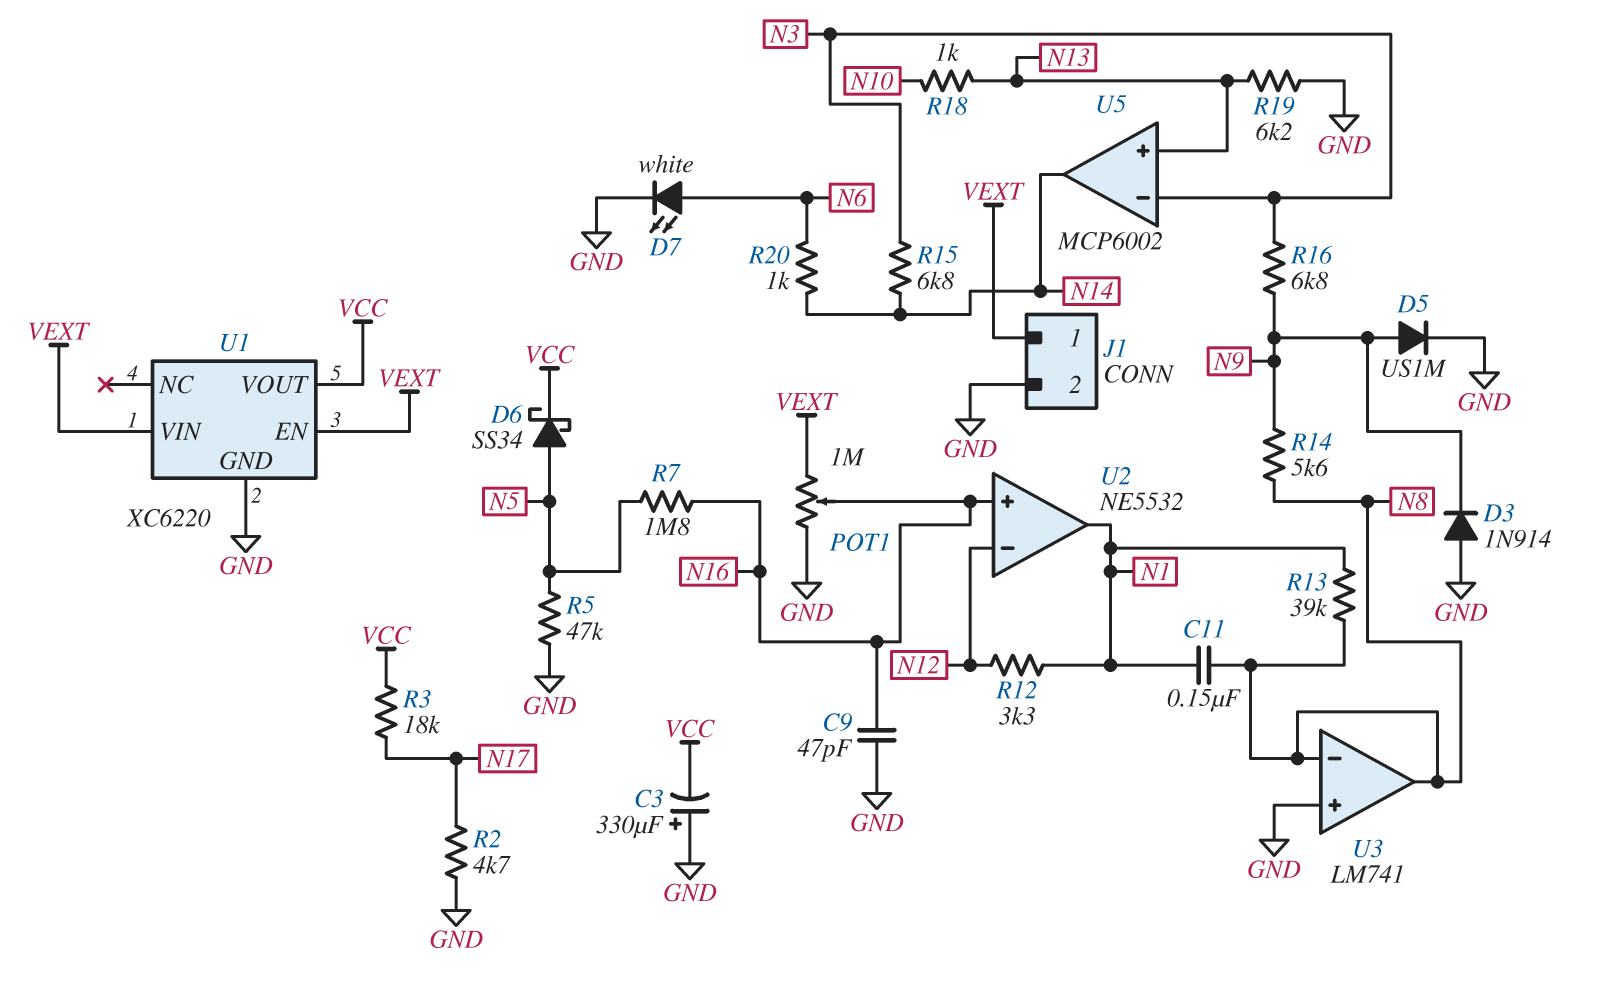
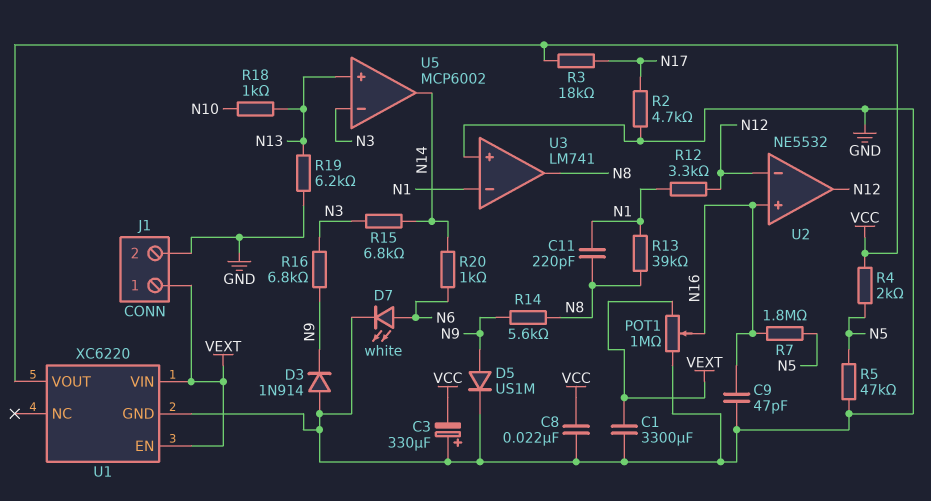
C1: none -> 3300uF (GND, VEXT)
C8: none -> 22nF (GND, VCC)
C11: 150nF (N1, N8) -> 220pF (N1, N8)
D6: schottky SS34 (A N5, K VCC) -> none
R4: none -> 2k (N5, VCC)
U2 pin out: N1 -> N12
U3 pin in-: N8 -> N1

